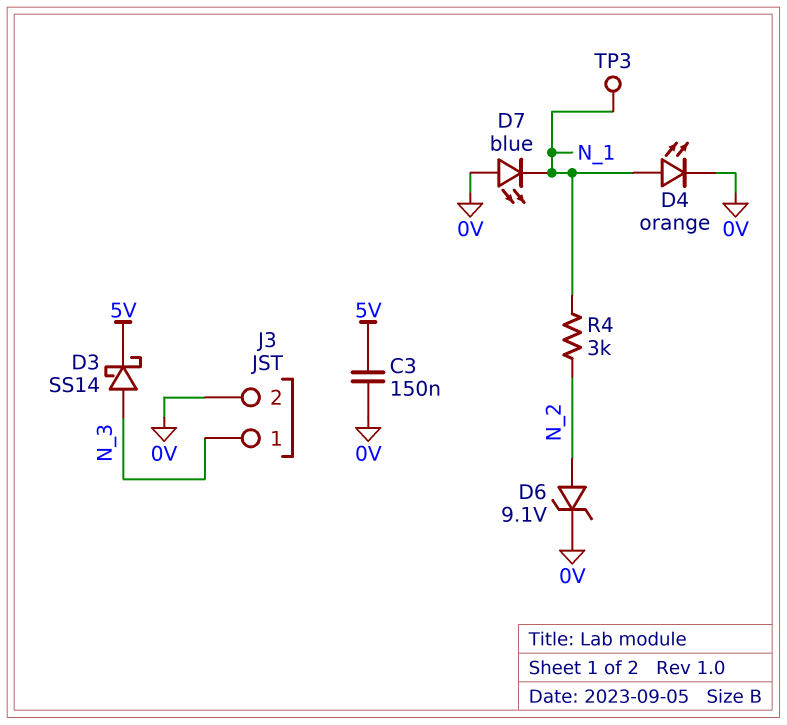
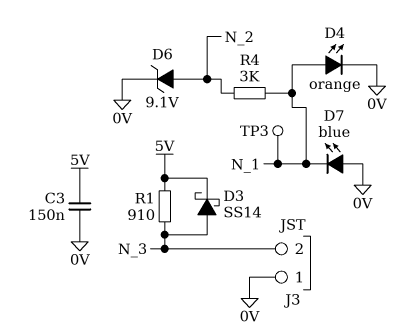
J3 pin 1: N_3 -> 0V
J3 pin 2: 0V -> N_3
R1: none -> 910 (5V, N_3)

